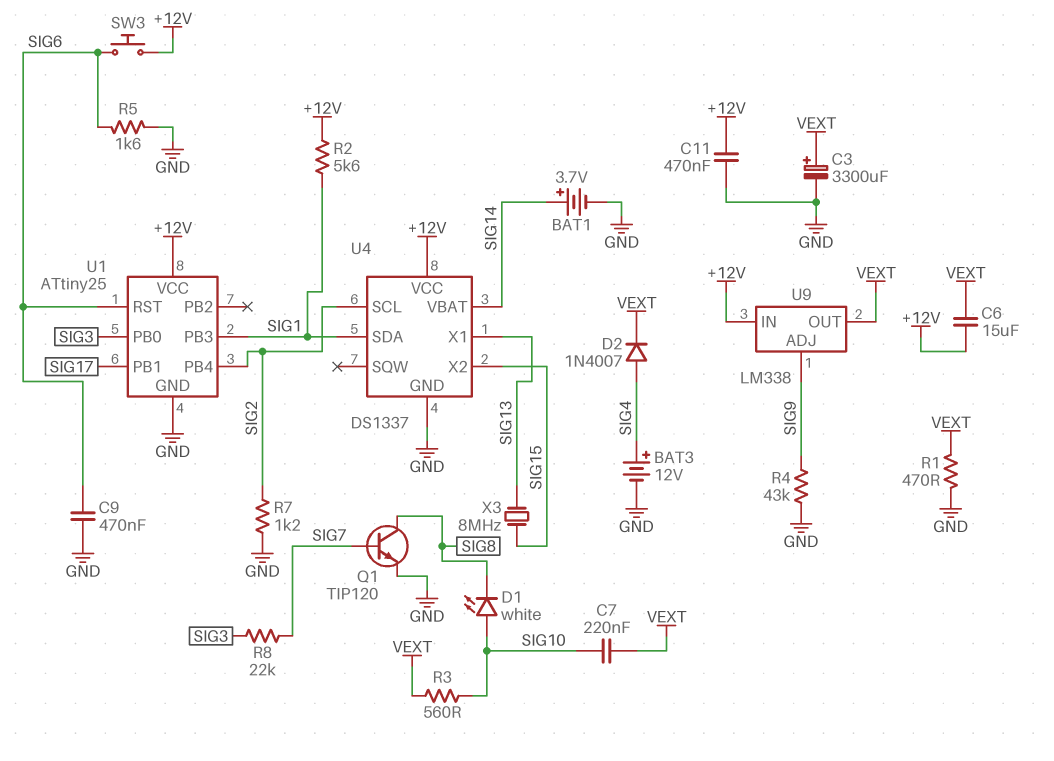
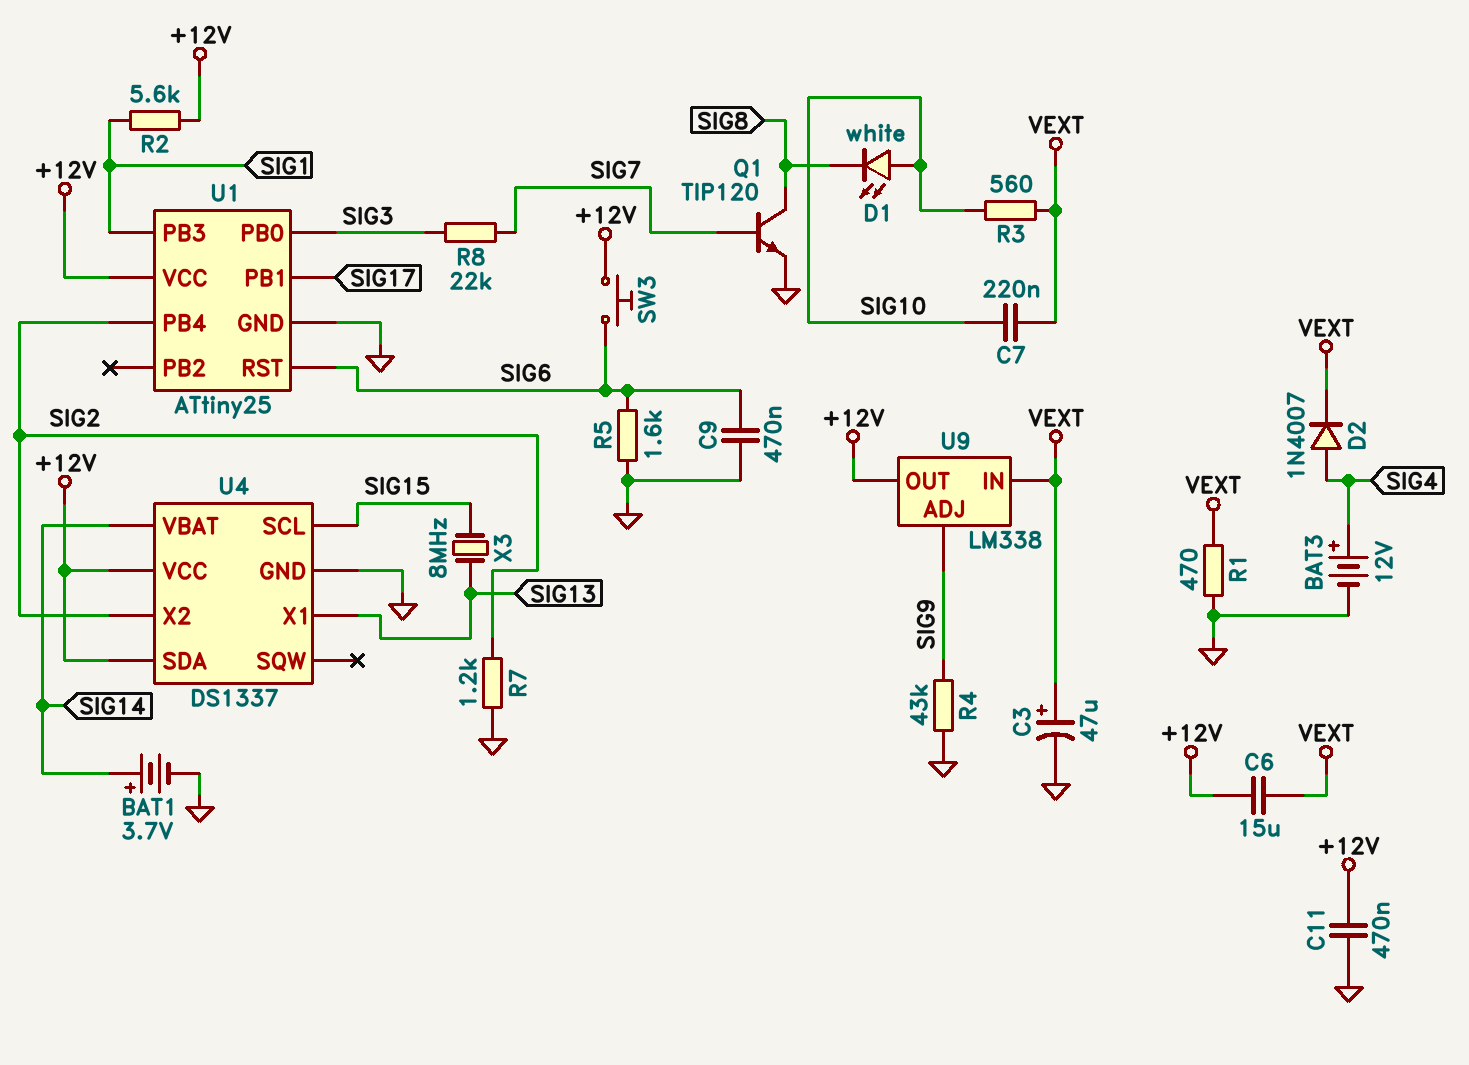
C3: 3300uF (plus VEXT, minus GND) -> 47uF (plus VEXT, minus GND)
U4 pin SCL: SIG2 -> SIG15
U4 pin SDA: SIG1 -> +12V
U4 pin X2: SIG15 -> SIG2
U9 pin IN: +12V -> VEXT
U9 pin OUT: VEXT -> +12V

